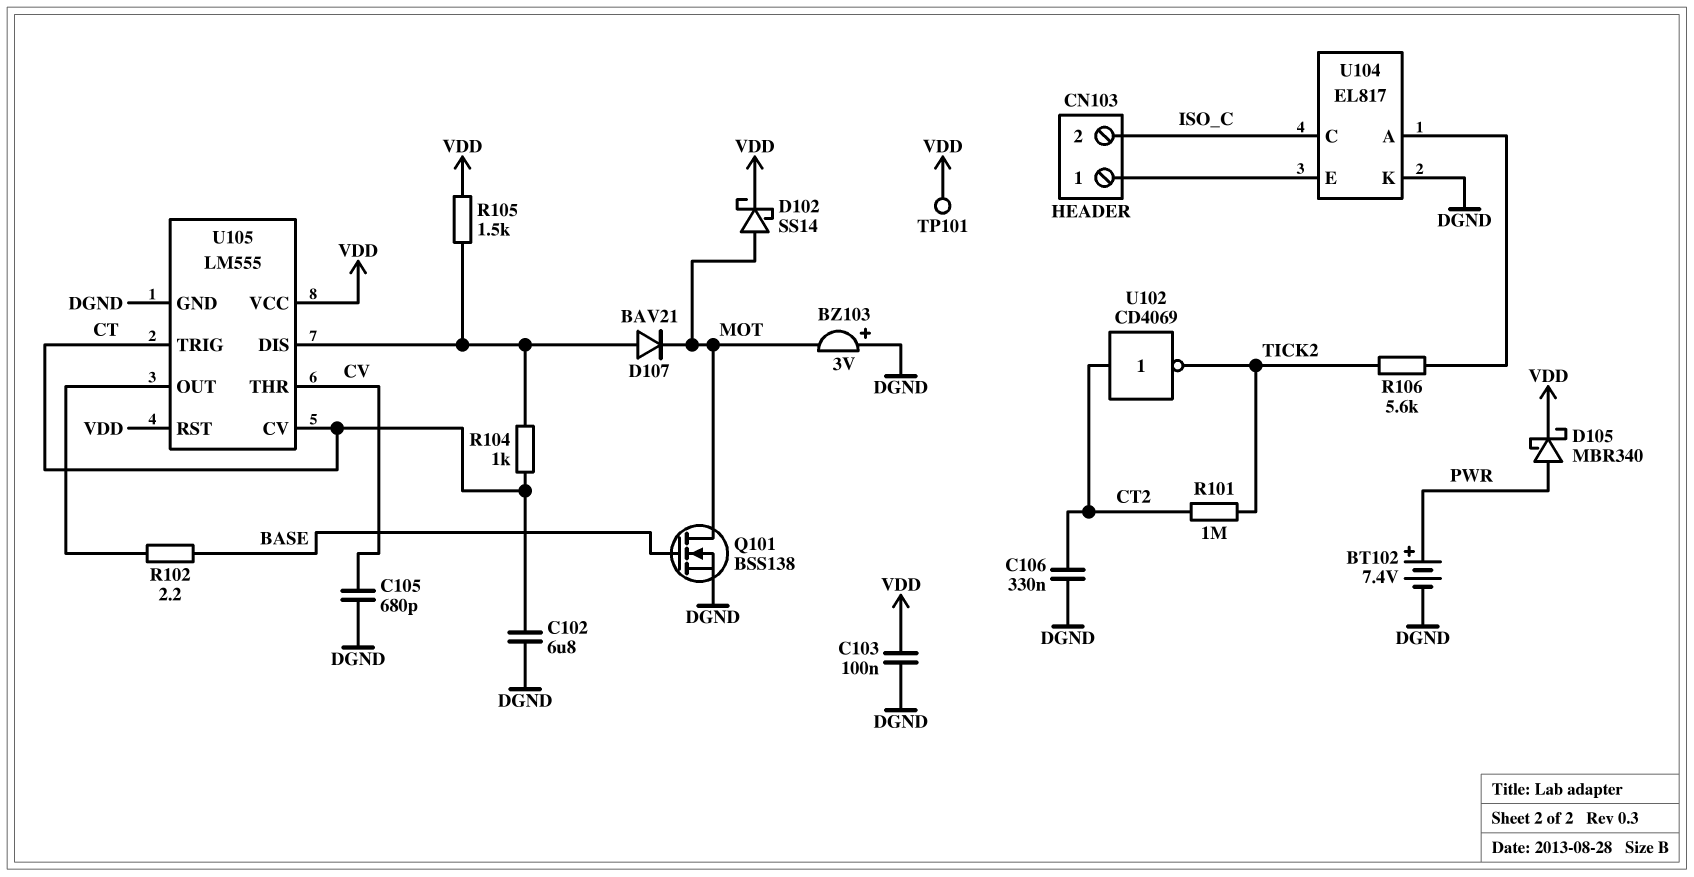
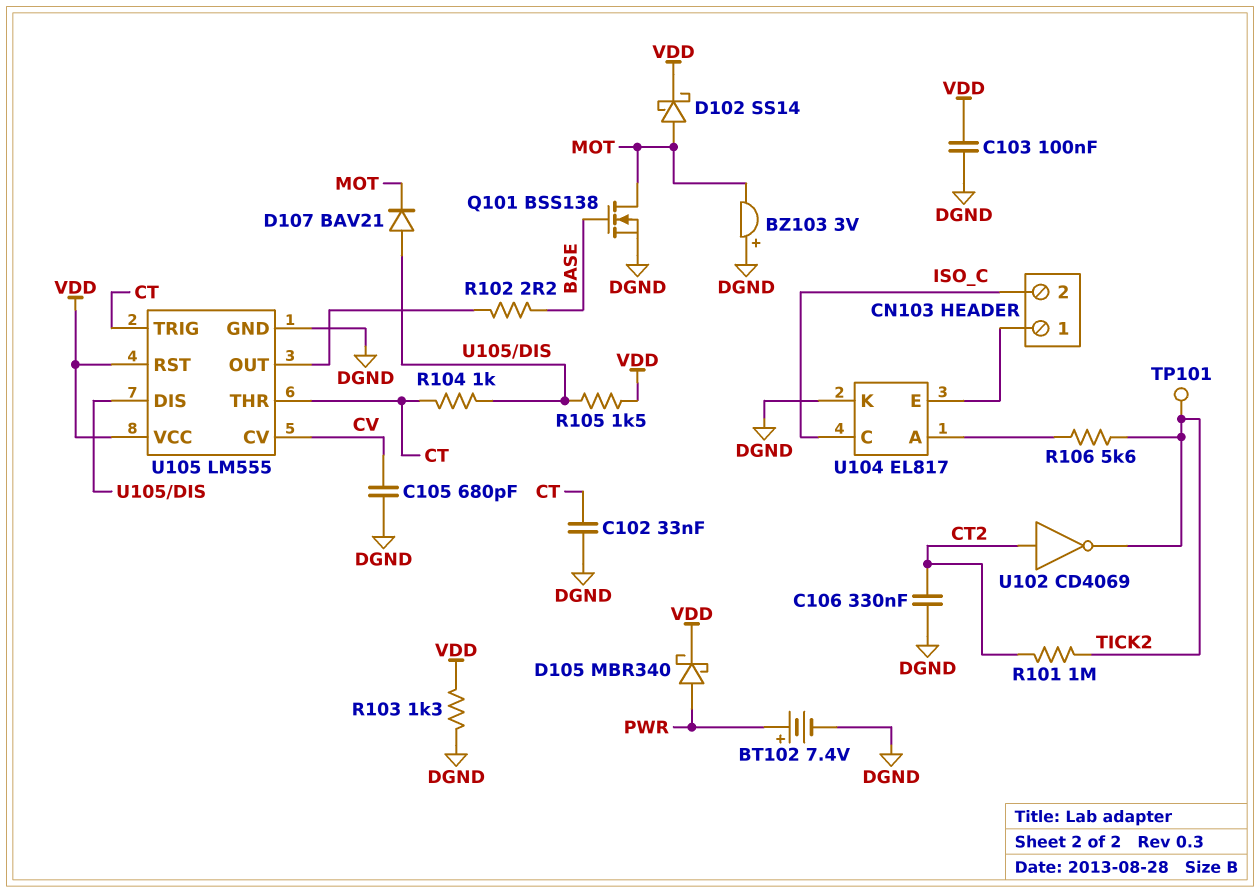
C102: 6.8uF (CT, DGND) -> 33nF (CT, DGND)
R103: none -> 1.3k (DGND, VDD)
TP101: test point (VDD) -> test point (TICK2)
U105 pin CV: CT -> CV
U105 pin THR: CV -> CT

